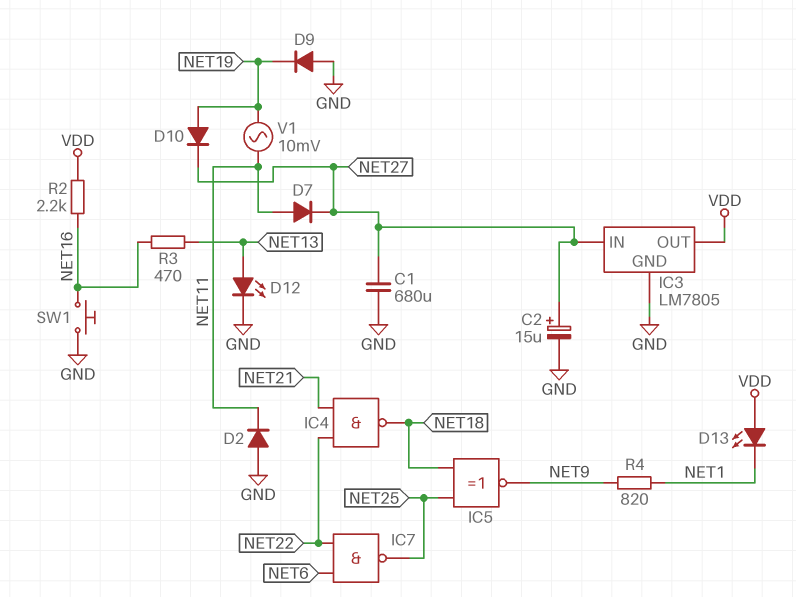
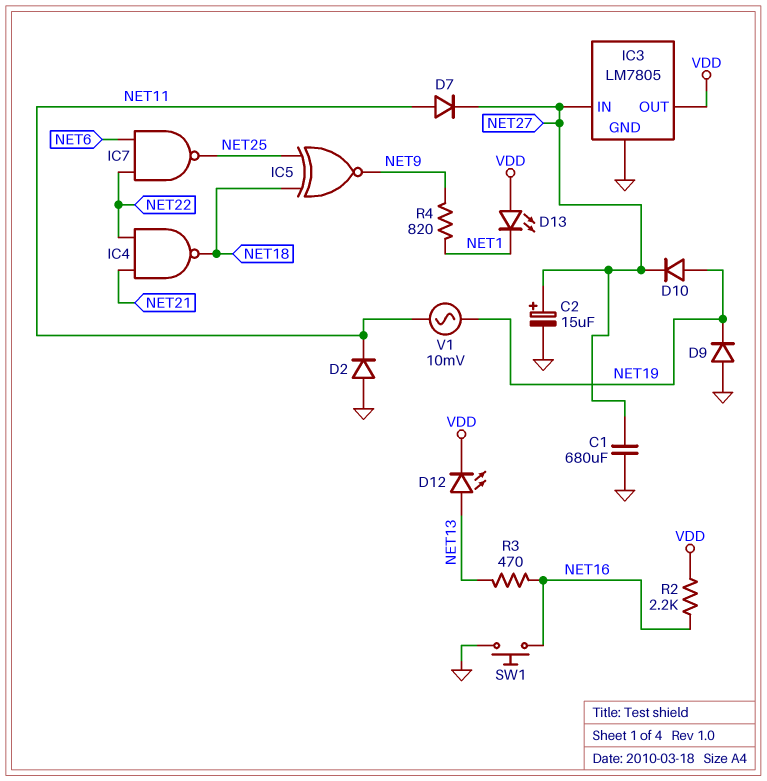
D12: LED (A NET13, K GND) -> LED (A NET13, K VDD)

